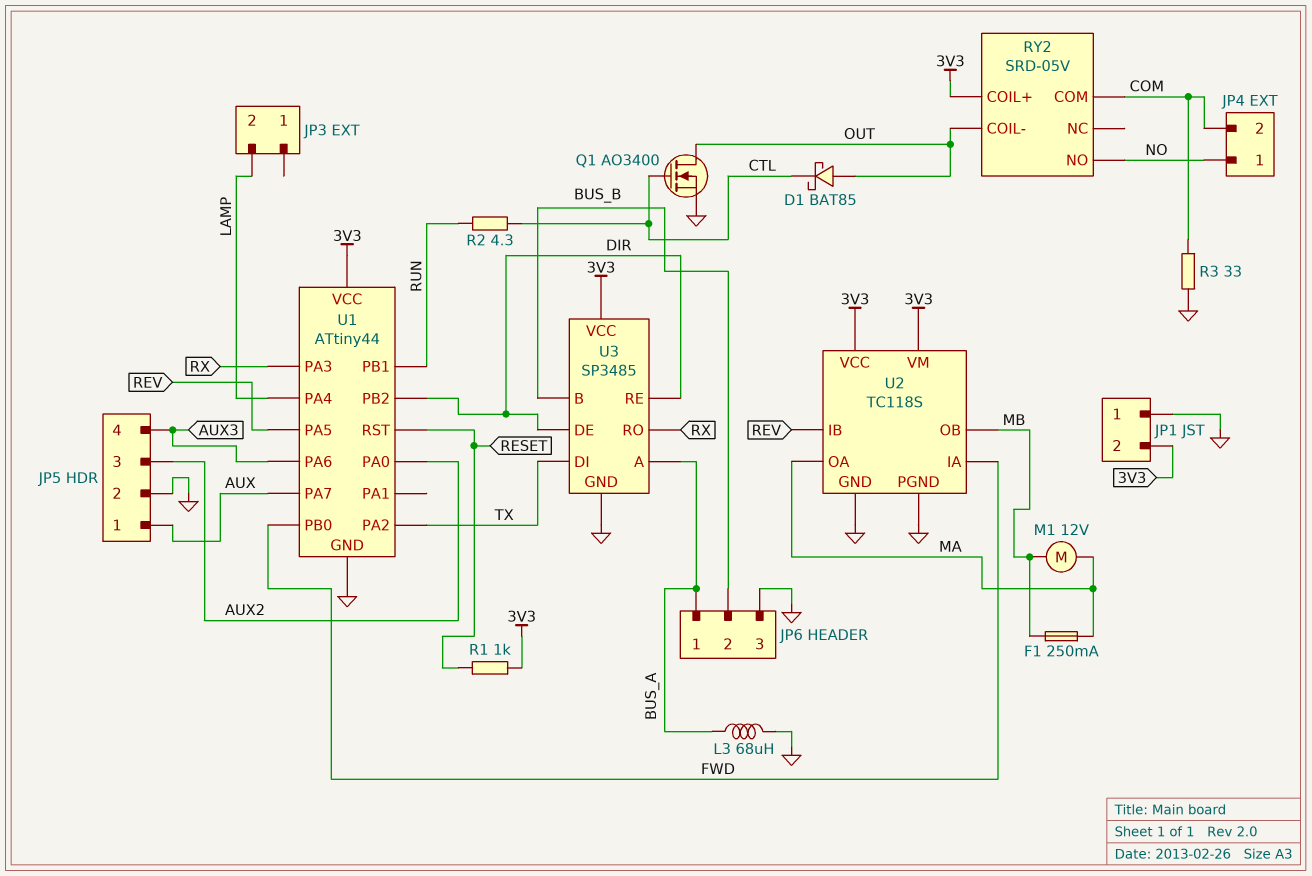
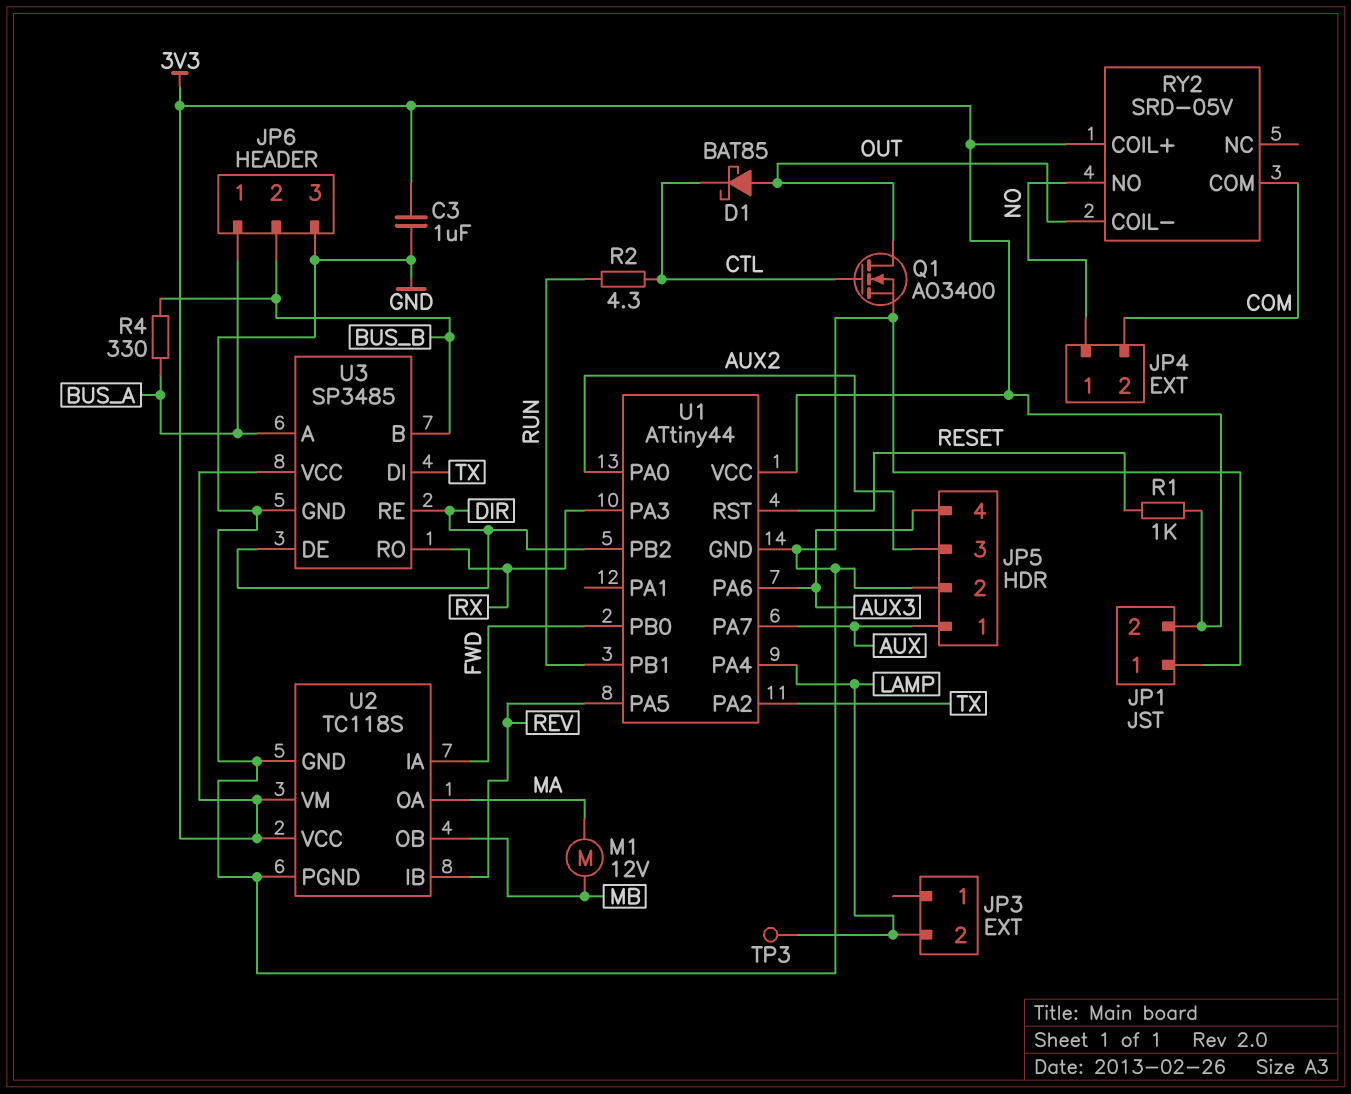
C3: none -> 1uF (3V3, GND)
F1: 250mA (MA, MB) -> none
L3: 68uH (BUS_A, GND) -> none
R3: 33 (COM, GND) -> none
R4: none -> 330 (BUS_A, BUS_B)
TP3: none -> test point (LAMP)

